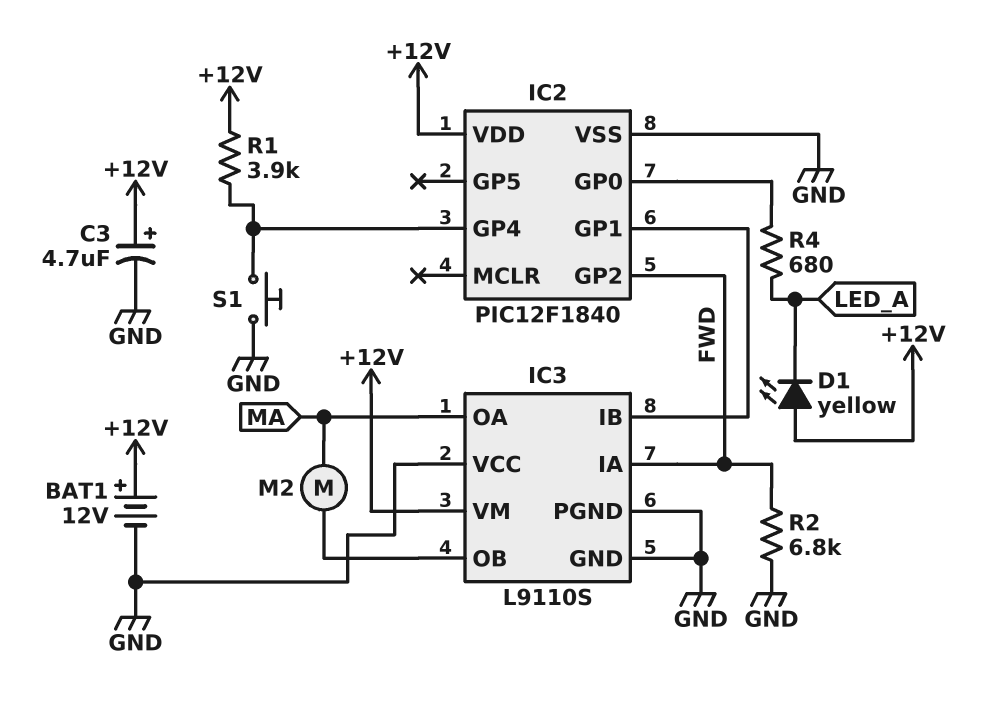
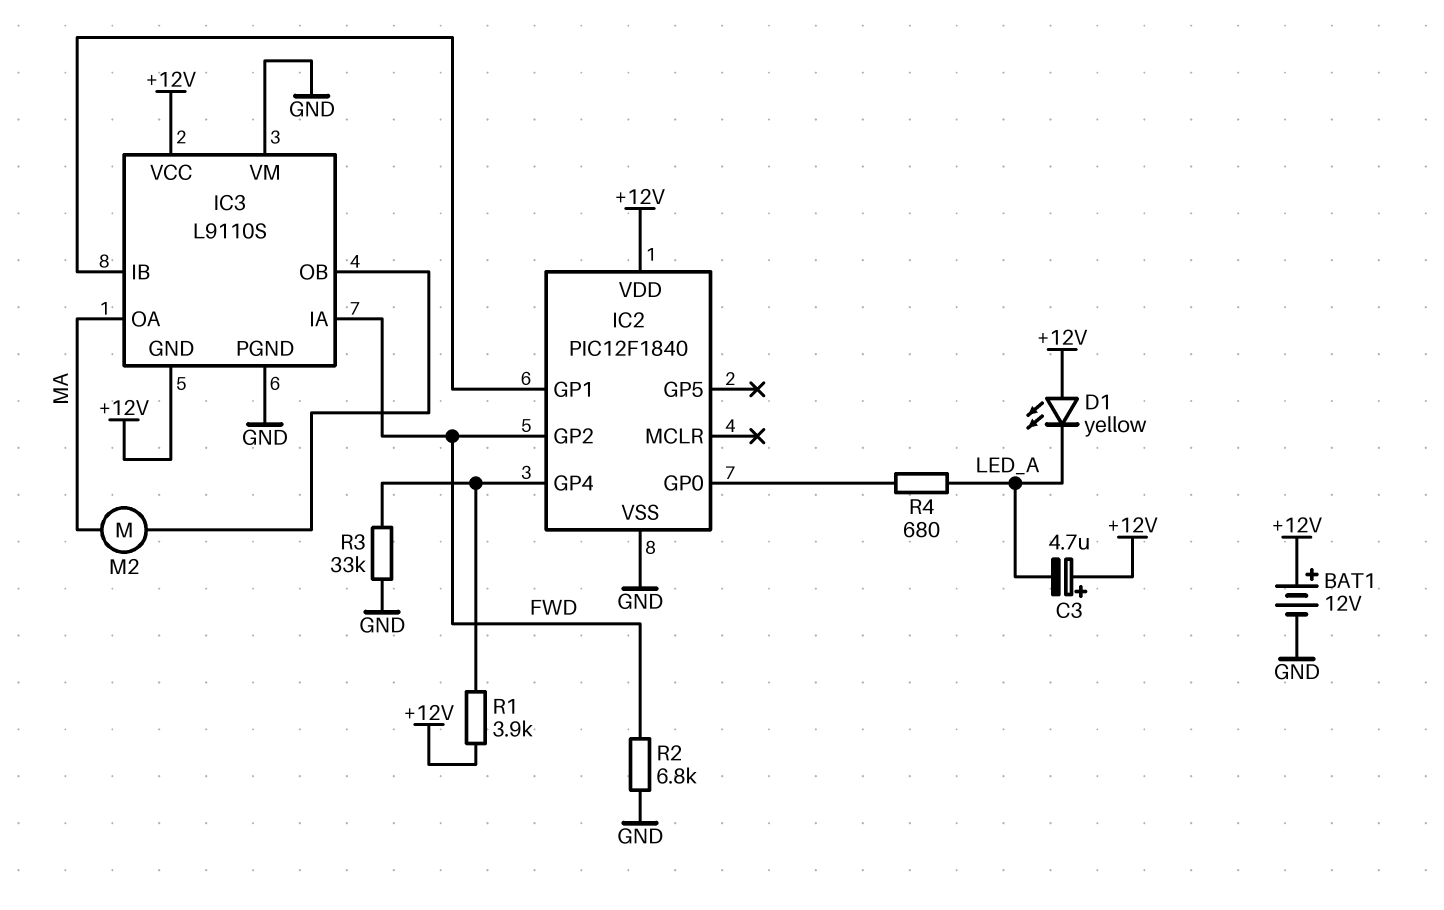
C3: 4.7uF (plus +12V, minus GND) -> 4.7uF (plus +12V, minus LED_A)
IC3 pin GND: GND -> +12V
IC3 pin VCC: GND -> +12V
IC3 pin VM: +12V -> GND
R3: none -> 33k (GND, IC2/GP4)
S1: button (GND, IC2/GP4) -> none

